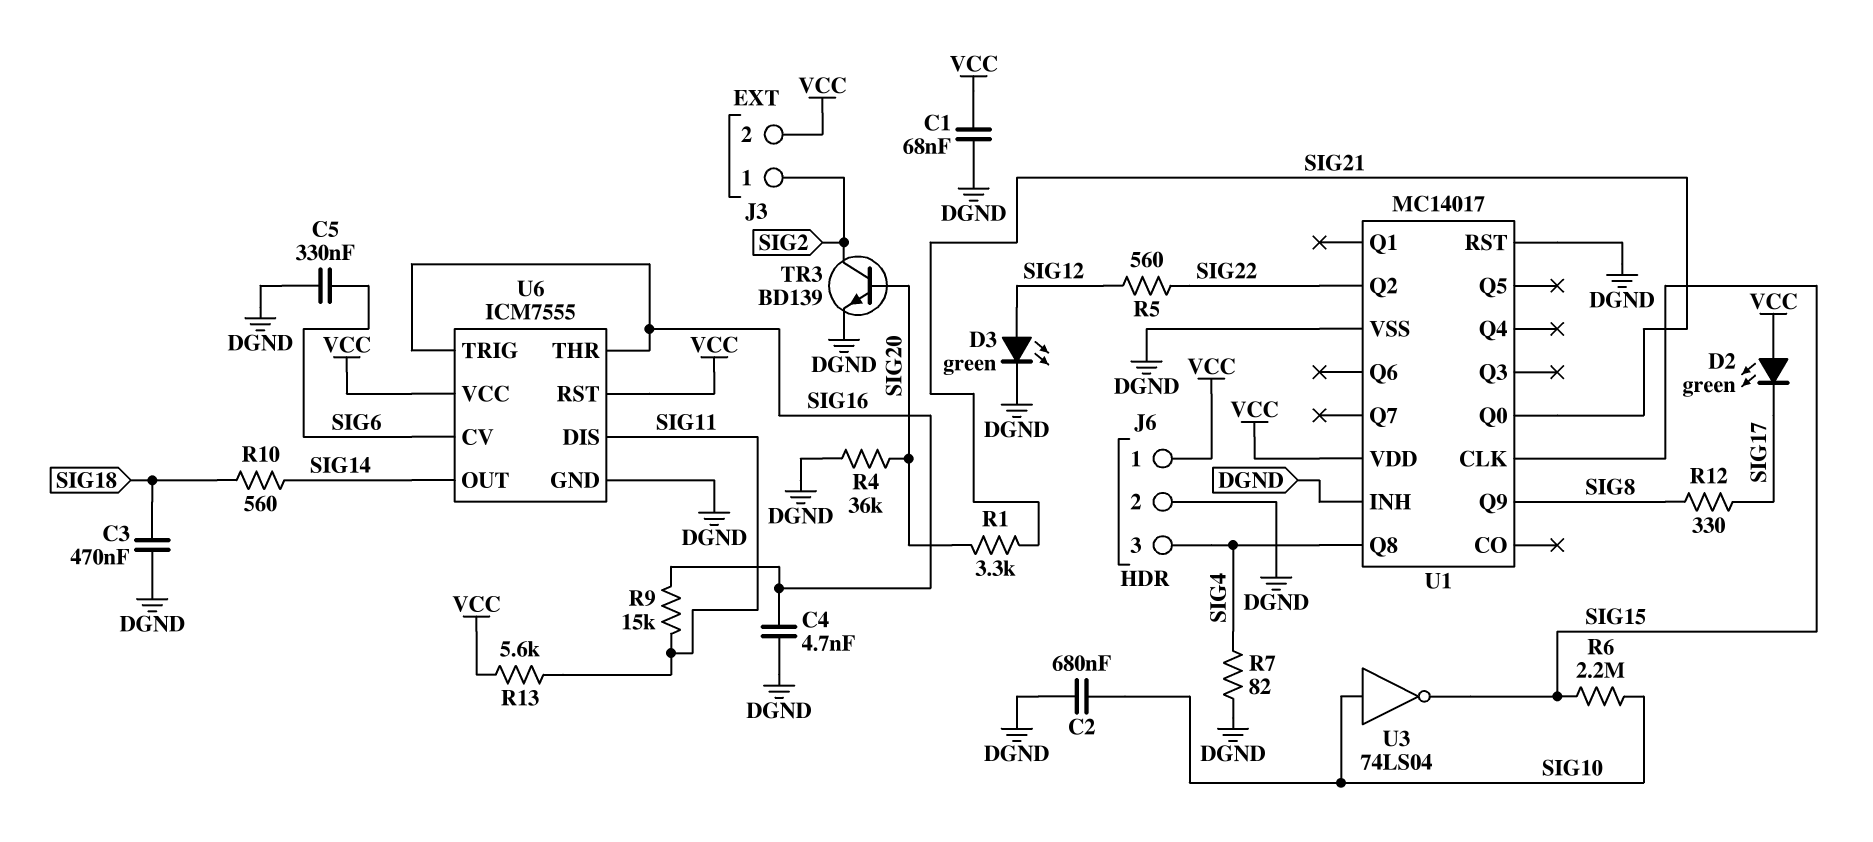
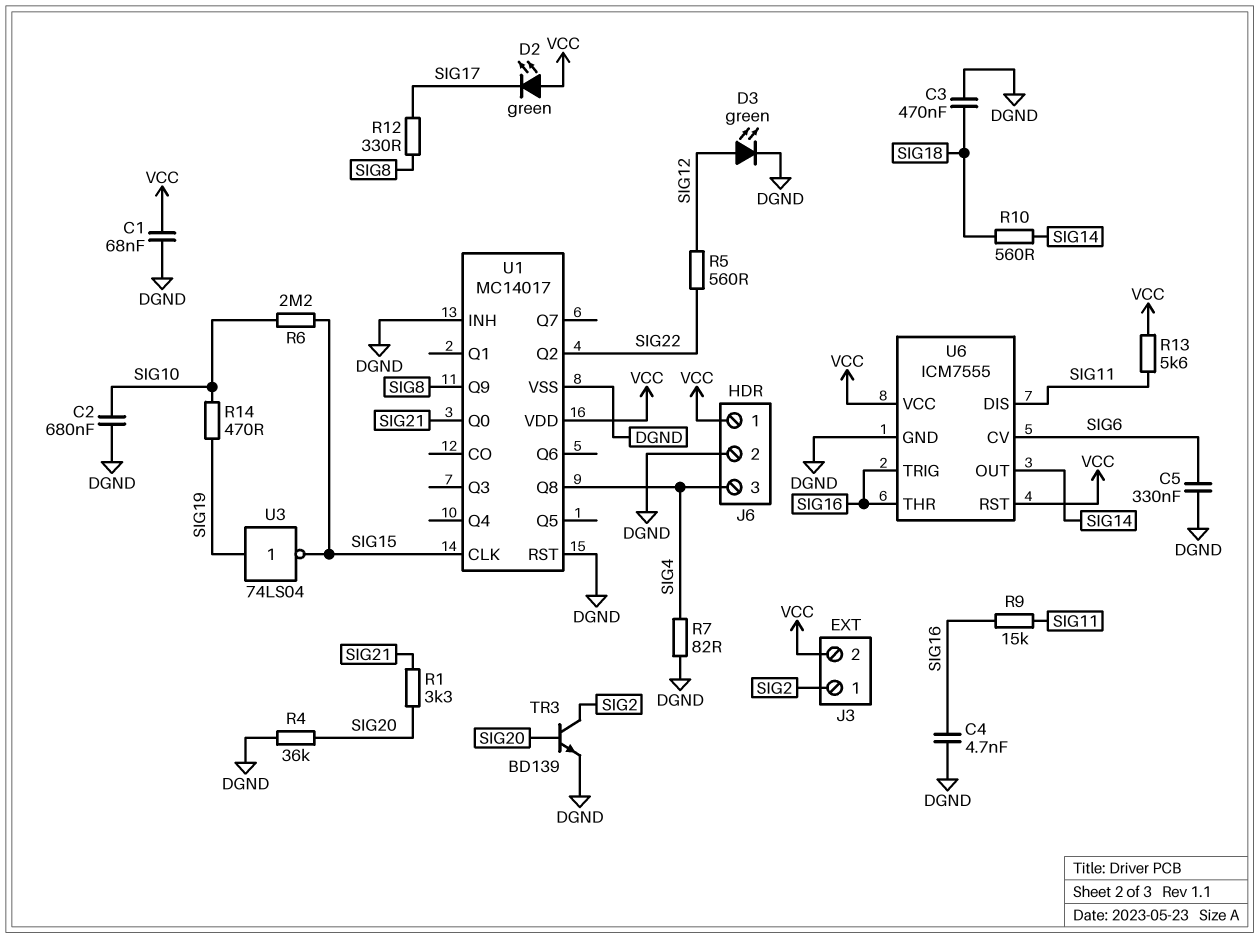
R14: none -> 470 (SIG10, SIG19)
U3: NOT 74LS04 (in SIG10, out SIG15) -> NOT 74LS04 (in SIG19, out SIG15)

